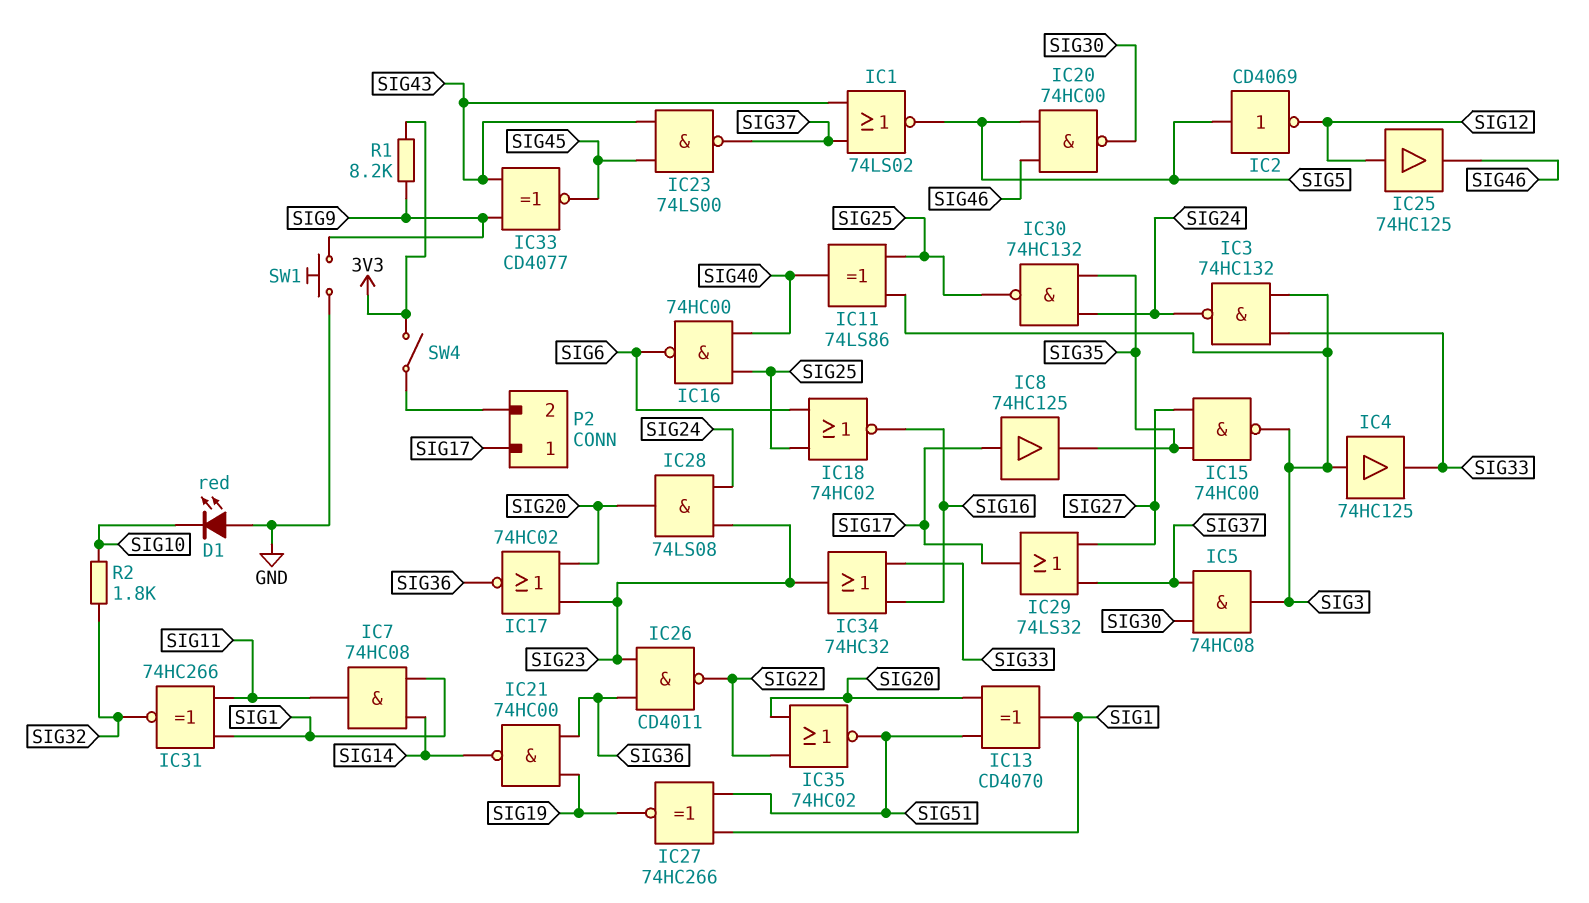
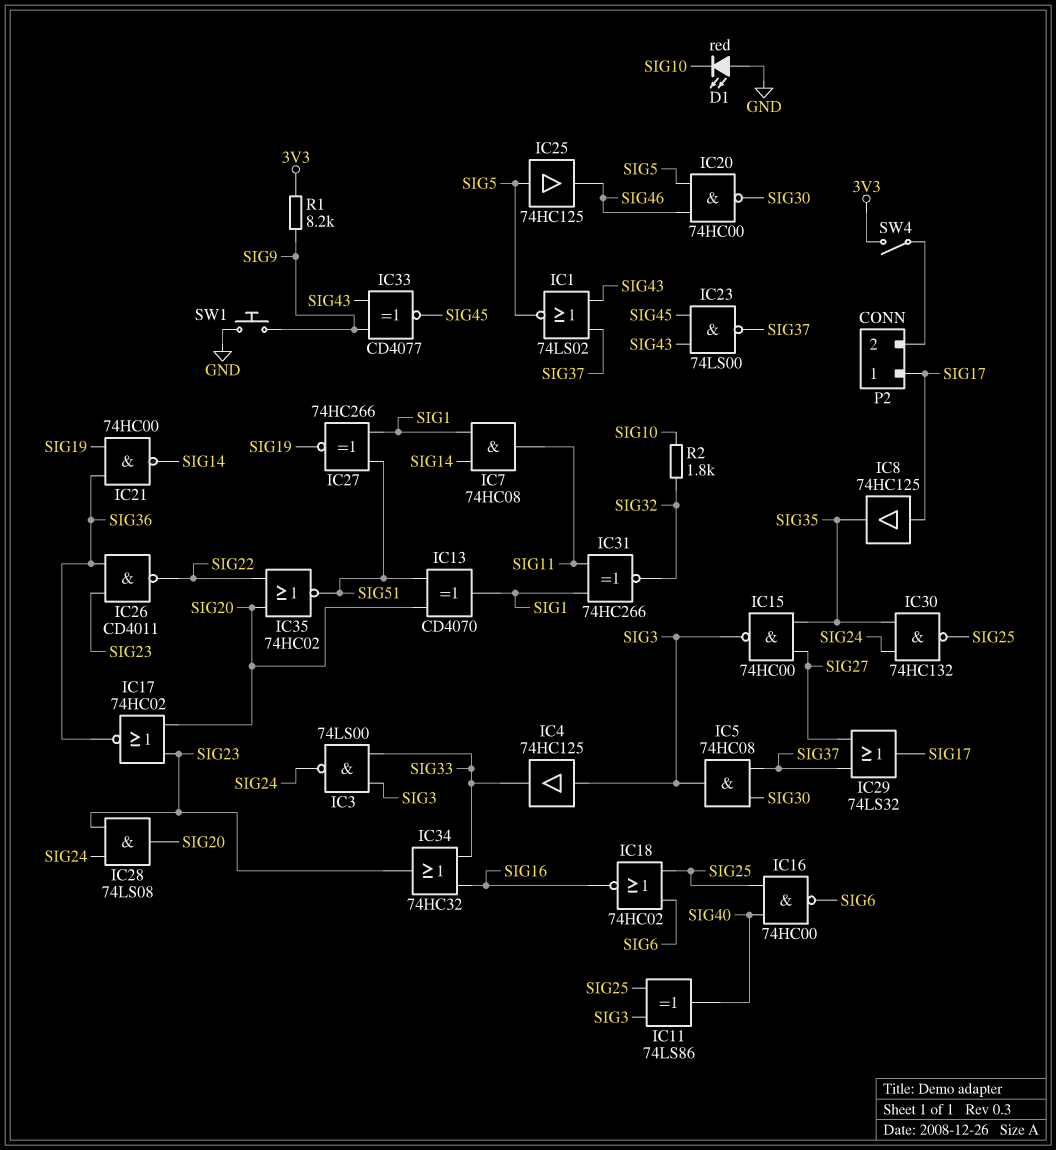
IC2: NOT CD4069 (in SIG5, out SIG12) -> none
IC3: NAND 74HC132 (in SIG3, in SIG33, out SIG24) -> NAND 74LS00 (in SIG3, in SIG33, out SIG24)
IC25: buffer 74HC125 (in SIG12, out SIG46) -> buffer 74HC125 (in SIG5, out SIG46)

